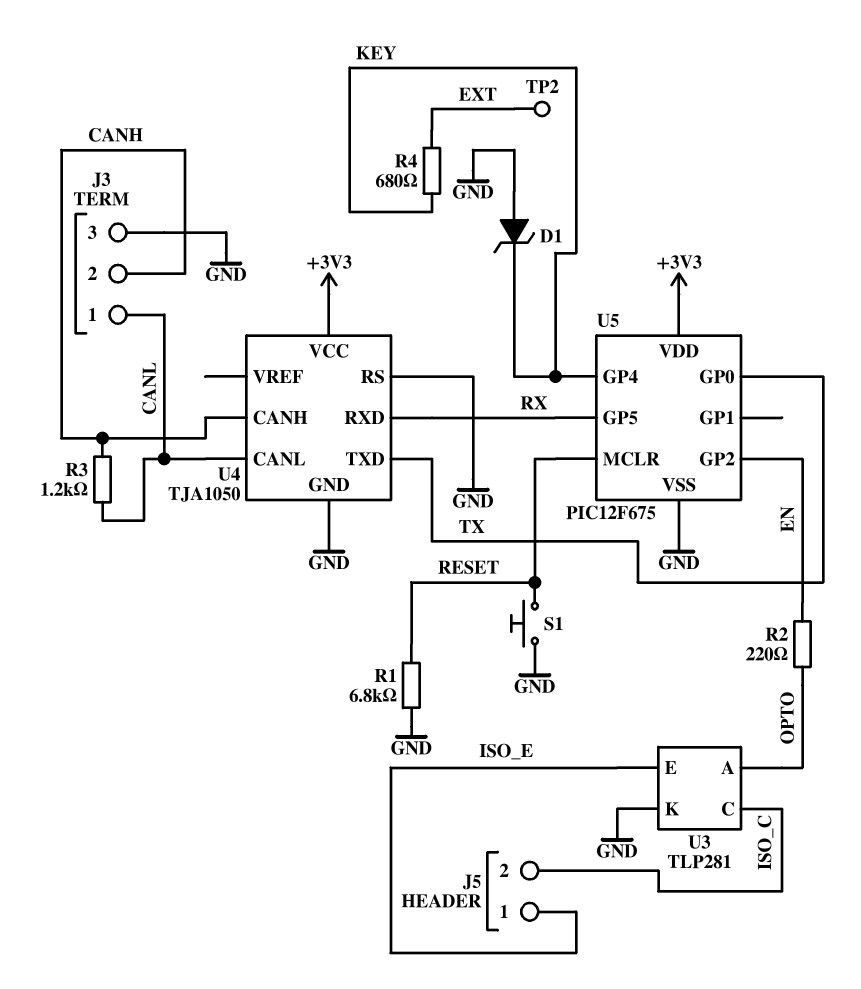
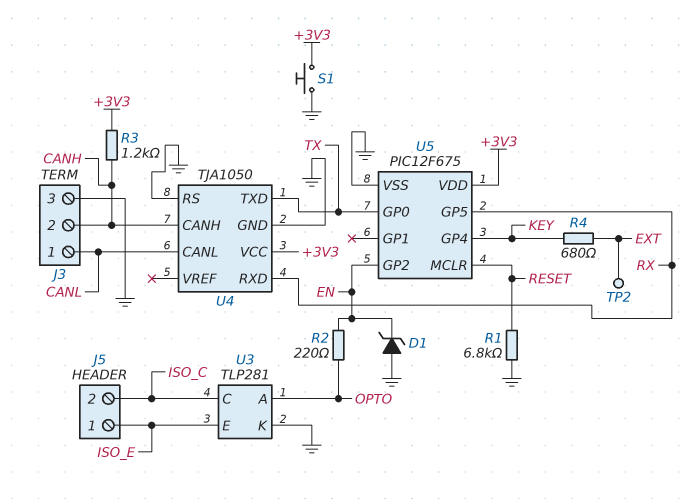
D1: zener (A GND, K KEY) -> zener (A GND, K EN)
R3: 1.2k (CANH, CANL) -> 1.2k (+3V3, CANH)
S1: button (GND, RESET) -> button (+3V3, GND)

